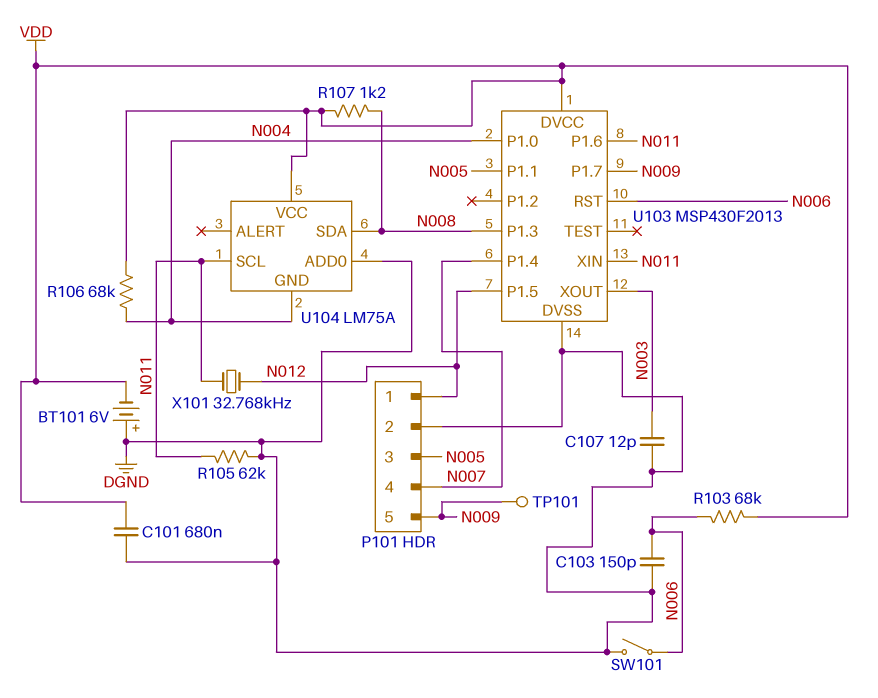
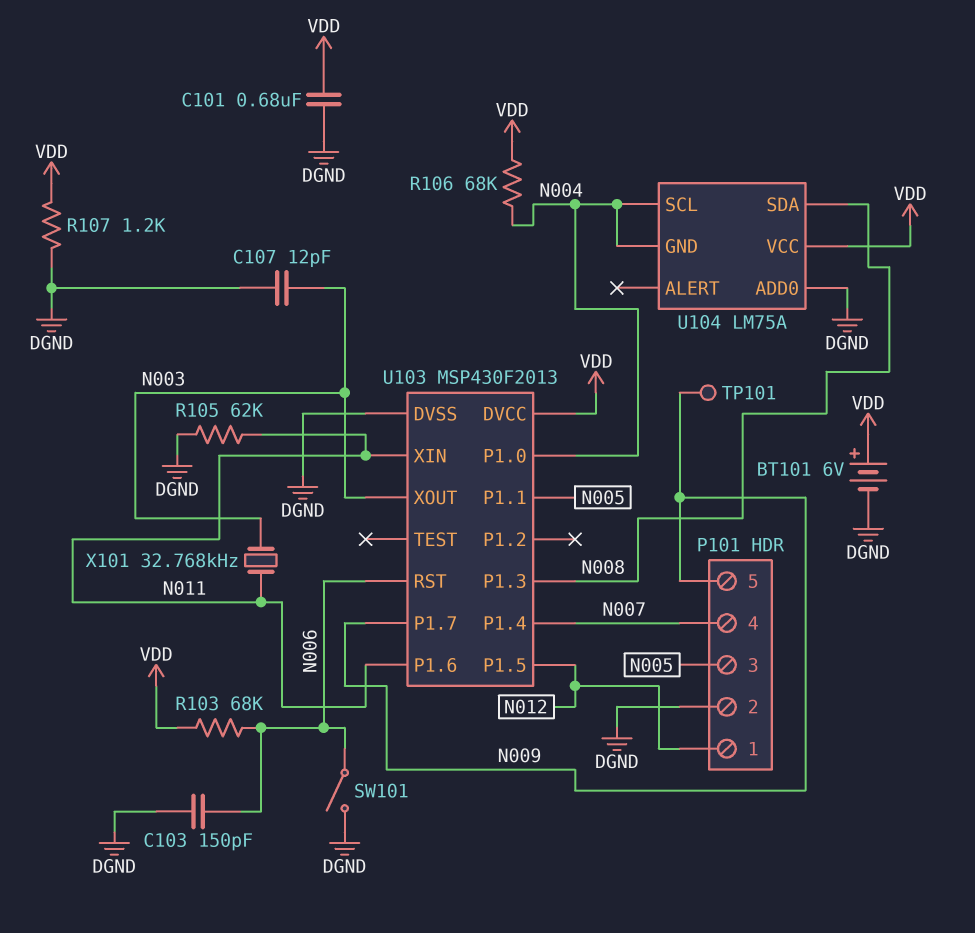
BT101: 6V (plus DGND, minus VDD) -> 6V (plus VDD, minus DGND)
R107: 1.2k (N008, VDD) -> 1.2k (DGND, VDD)
U104 pin SCL: N011 -> N004
X101: 32.768kHz (N011, N012) -> 32.768kHz (N003, N011)

